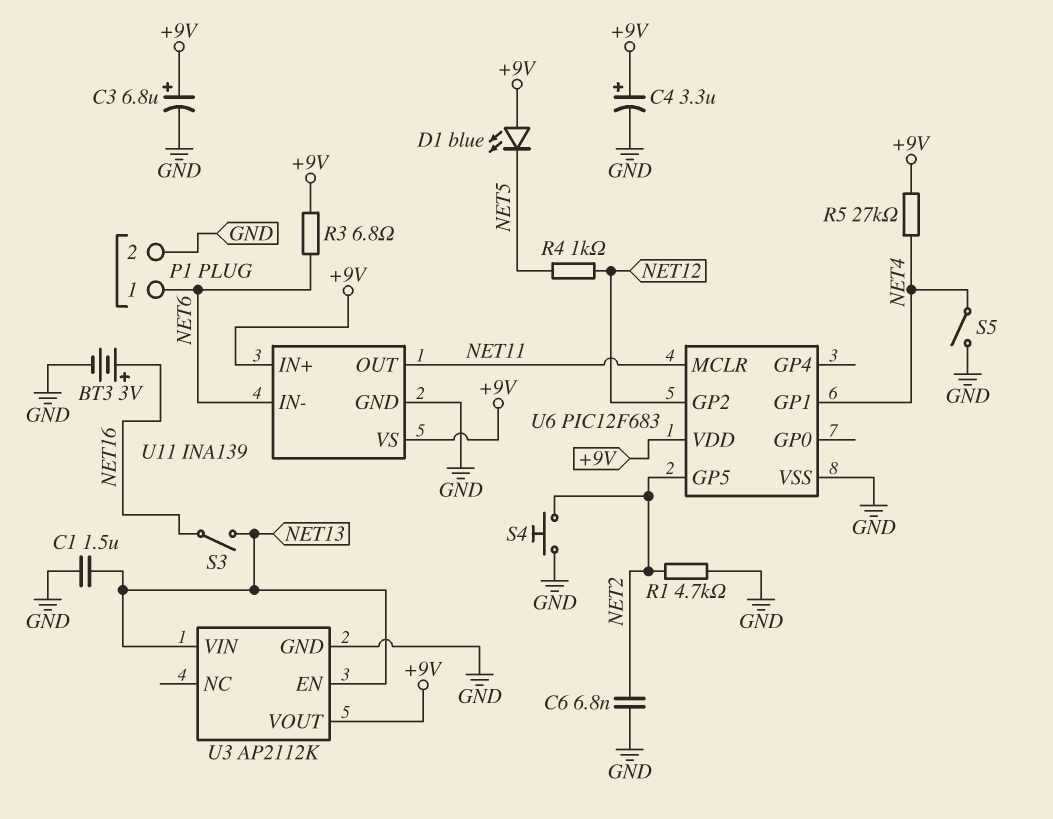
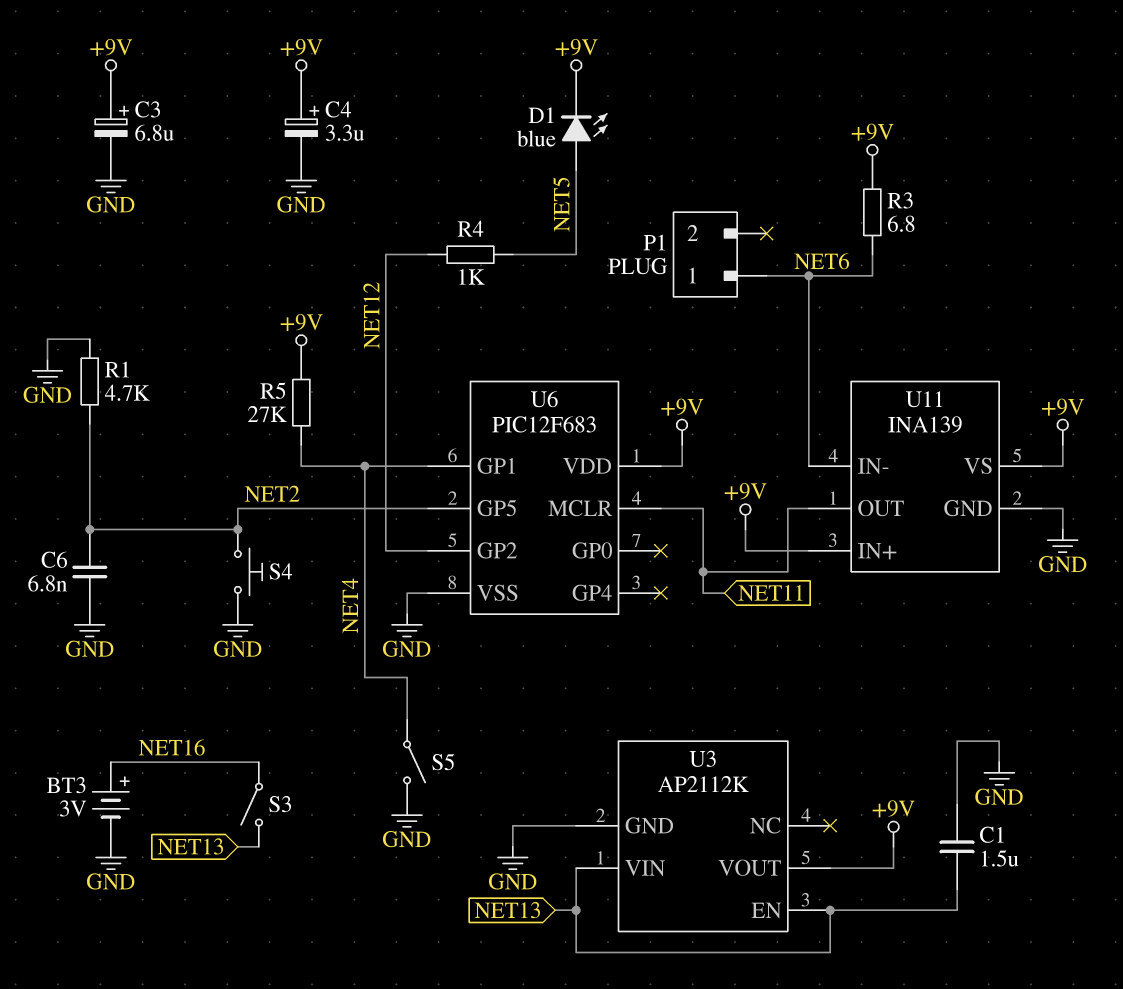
D1: LED blue (A +9V, K NET5) -> LED blue (A NET5, K +9V)
P1 pin 2: GND -> none

